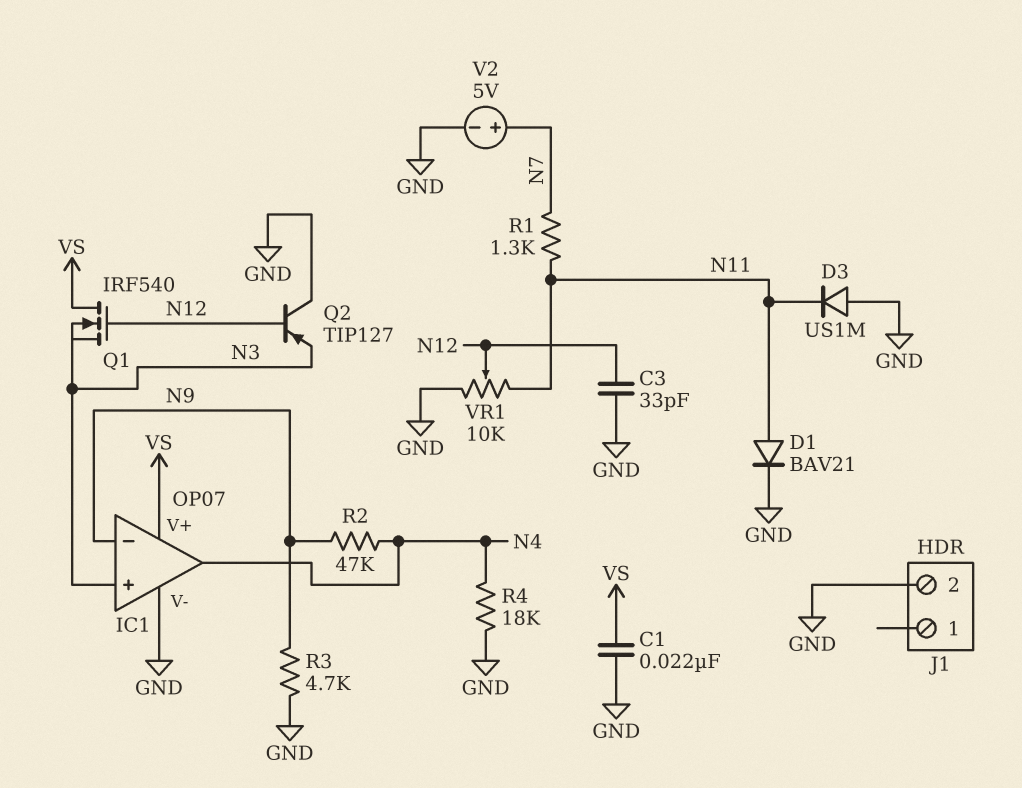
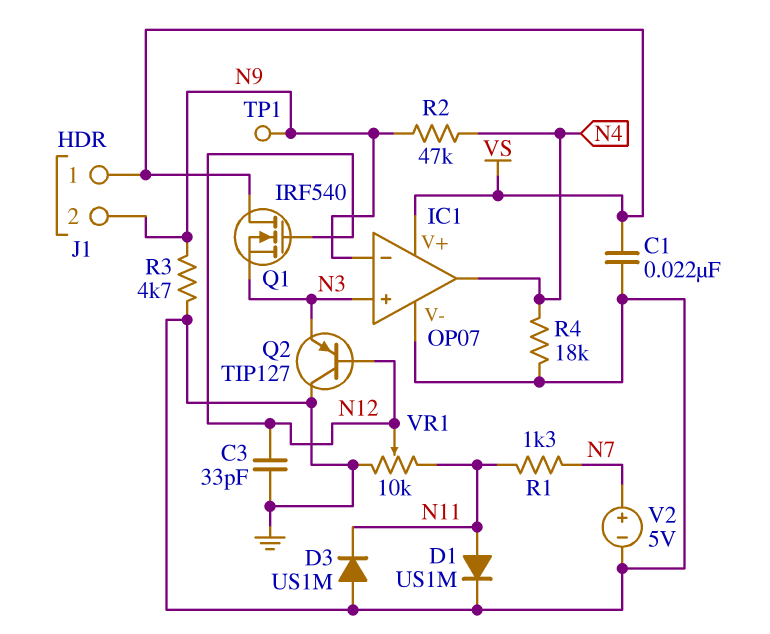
D1: diode BAV21 (A N11, K GND) -> diode US1M (A N11, K GND)
J1 pin 1: none -> VS
J1 pin 2: GND -> N9
TP1: none -> test point (N9)

